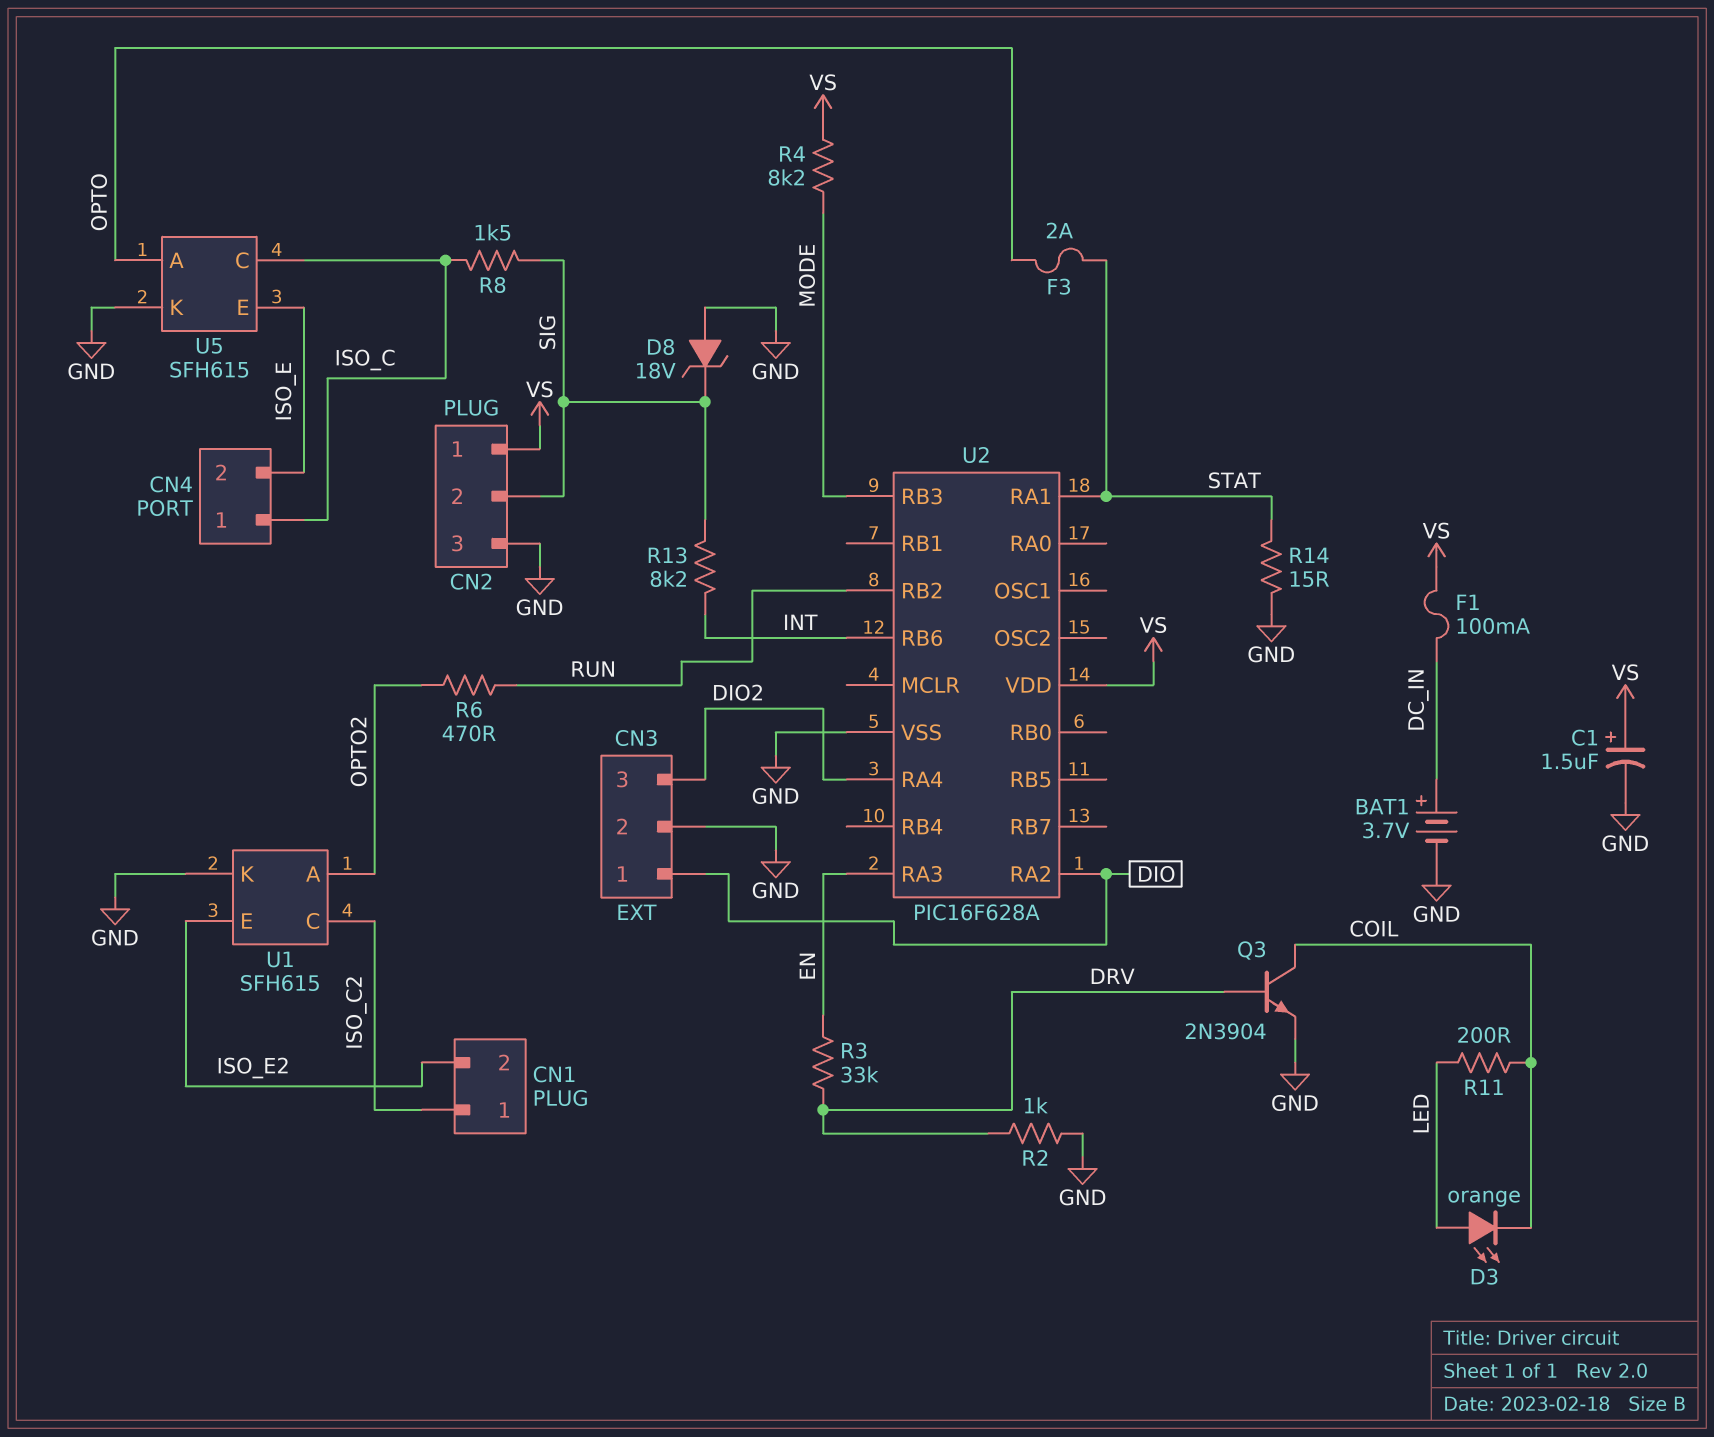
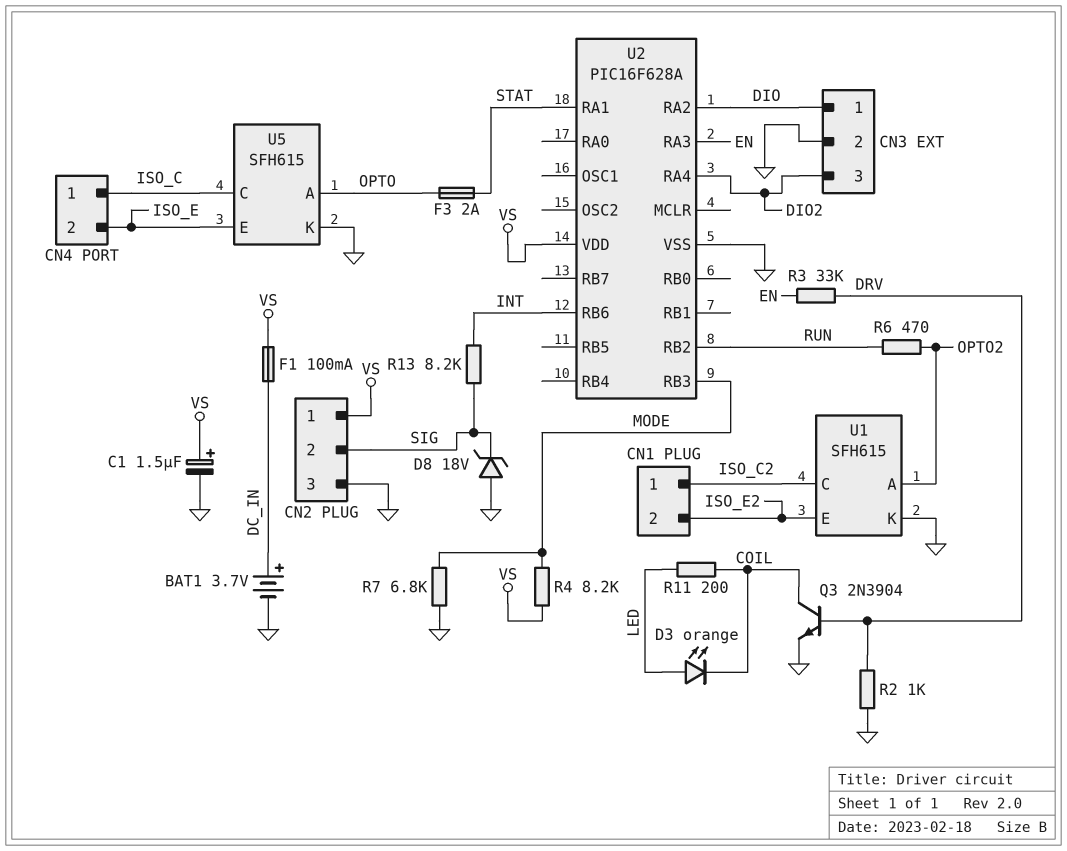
R7: none -> 6.8k (GND, MODE)
R8: 1.5k (ISO_C, SIG) -> none
R14: 15 (GND, STAT) -> none

